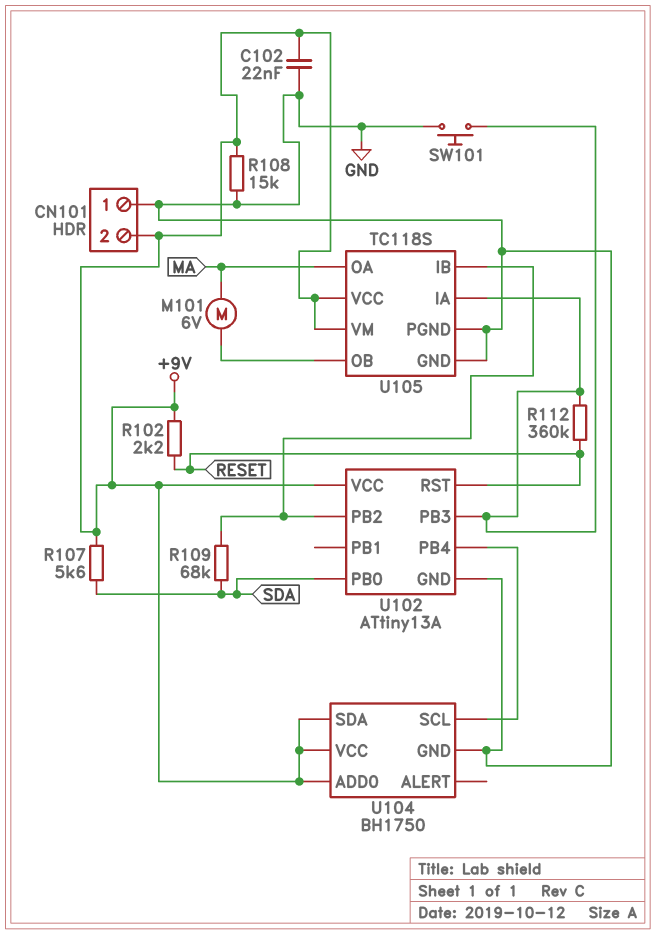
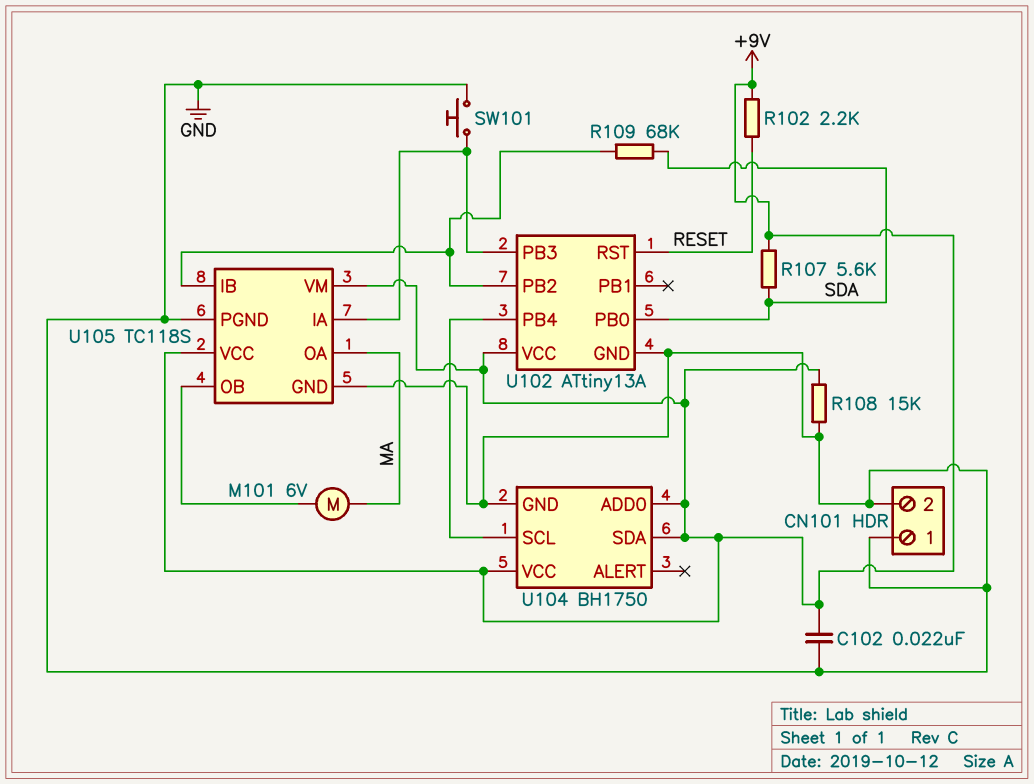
CN101 pin 2: +9V -> GND
R112: 360k (RESET, U102/PB3) -> none

